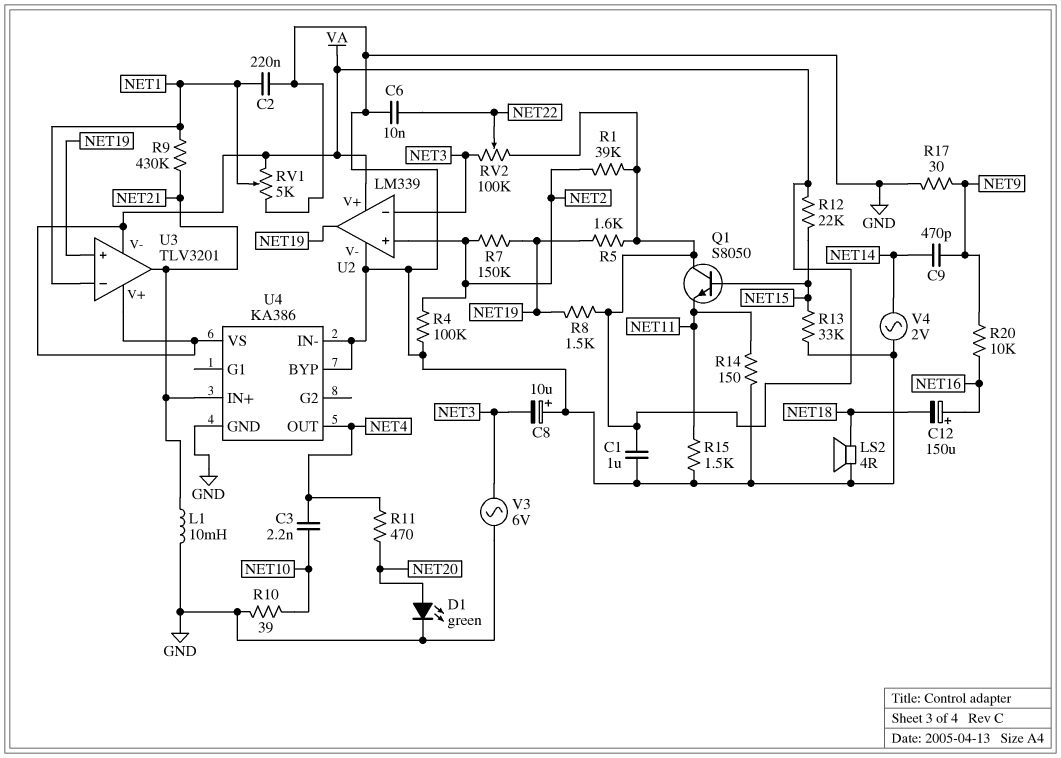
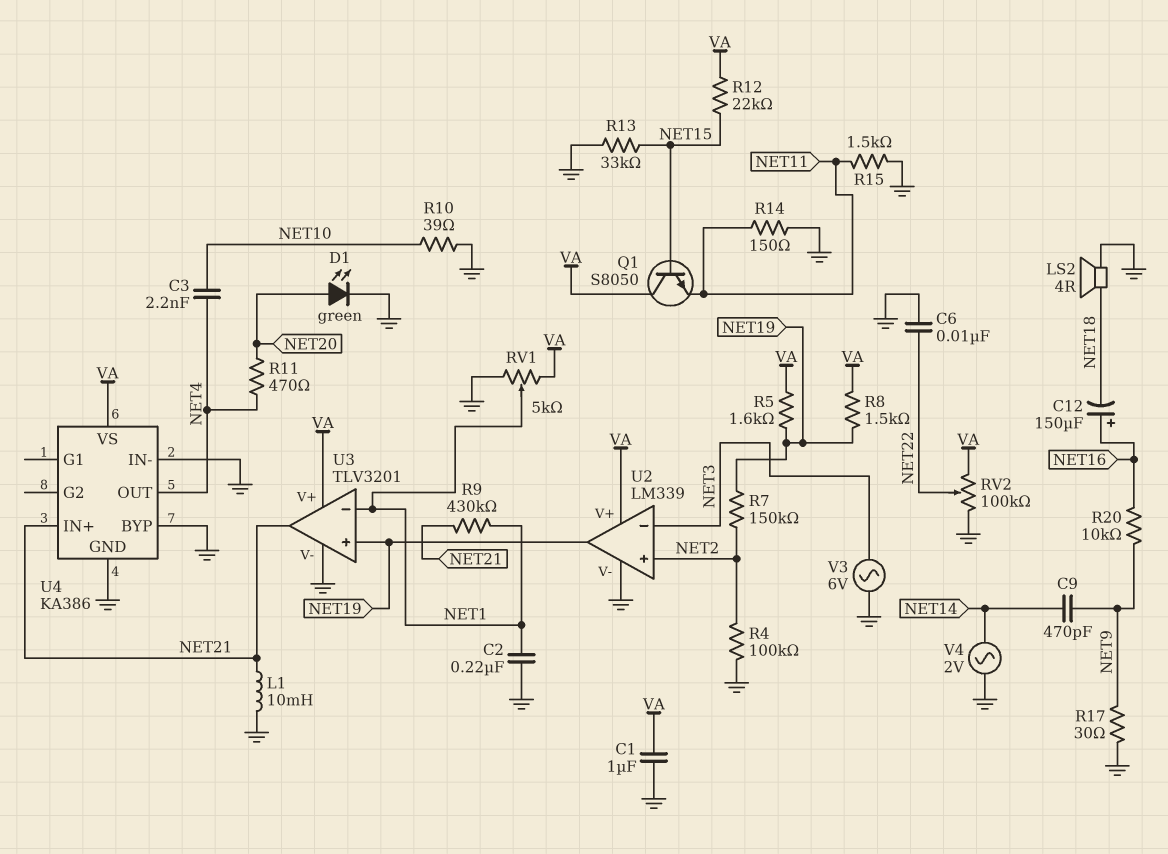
C8: 10uF (plus GND, minus NET3) -> none
R1: 39k (NET2, VA) -> none
RV2: 100k (NET3, VA, wiper NET22) -> 100k (GND, VA, wiper NET22)
U3 pin V-: VA -> GND

